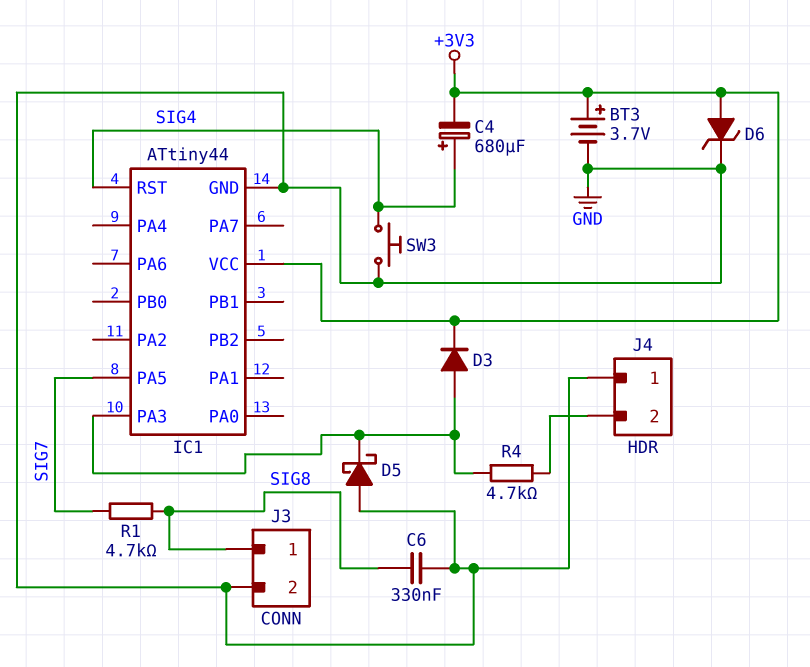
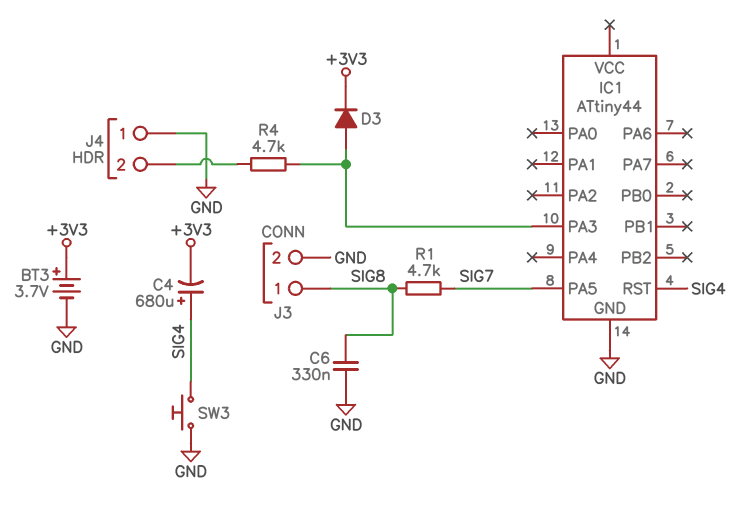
D5: schottky (A GND, K IC1/PA3) -> none
D6: zener (A +3V3, K GND) -> none
IC1 pin VCC: +3V3 -> none

